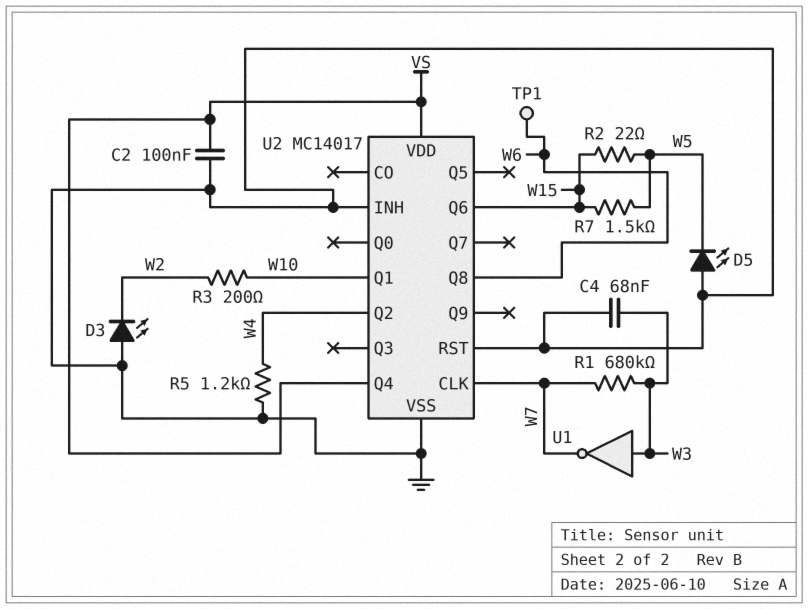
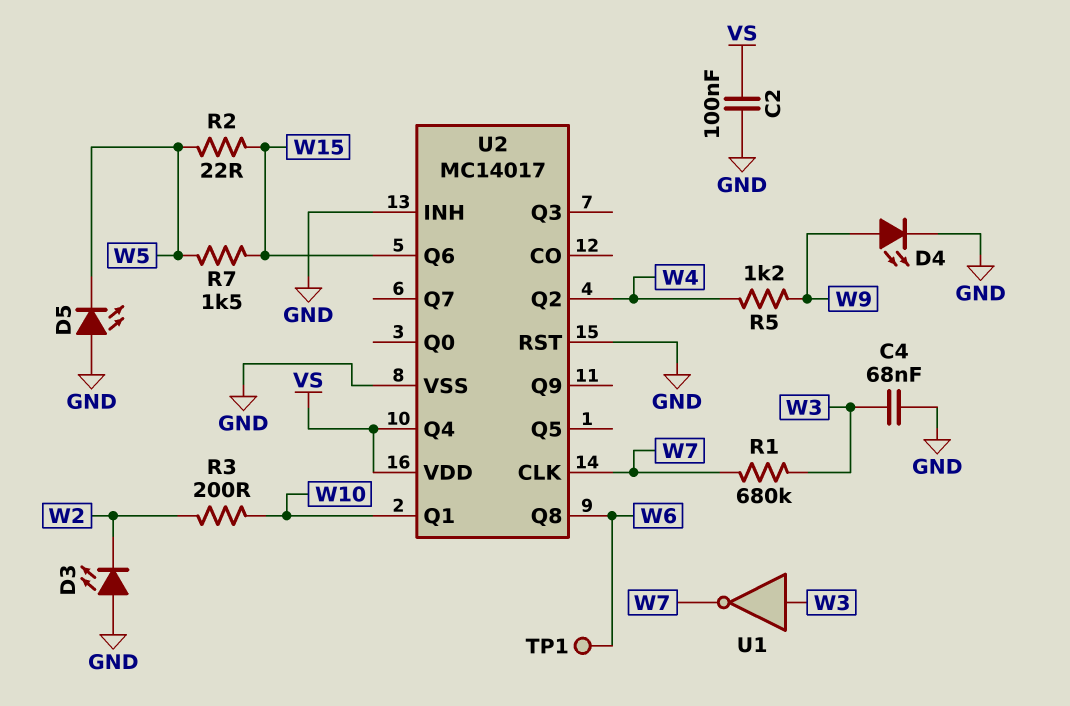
D4: none -> LED (A W9, K GND)
R5: 1.2k (GND, W4) -> 1.2k (W4, W9)

